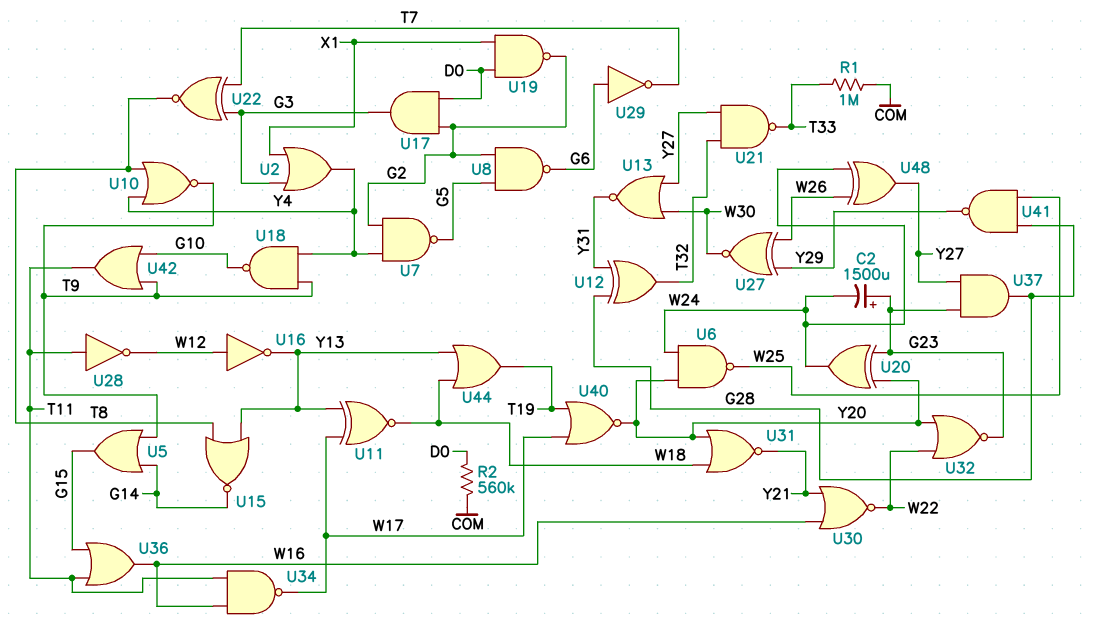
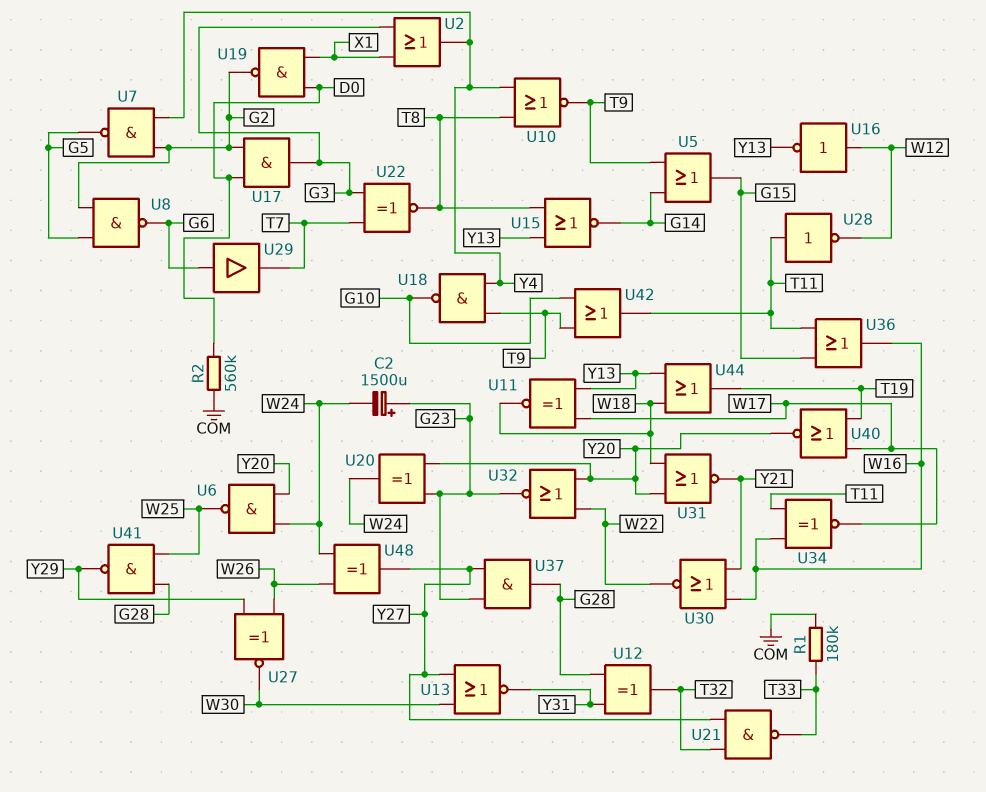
R1: 1M (COM, T33) -> 180k (COM, T33)
U29: NOT (in G6, out T7) -> buffer (in G6, out T7)
U34: NAND (in T11, in W16, out W17) -> XNOR (in T11, in W16, out W17)

